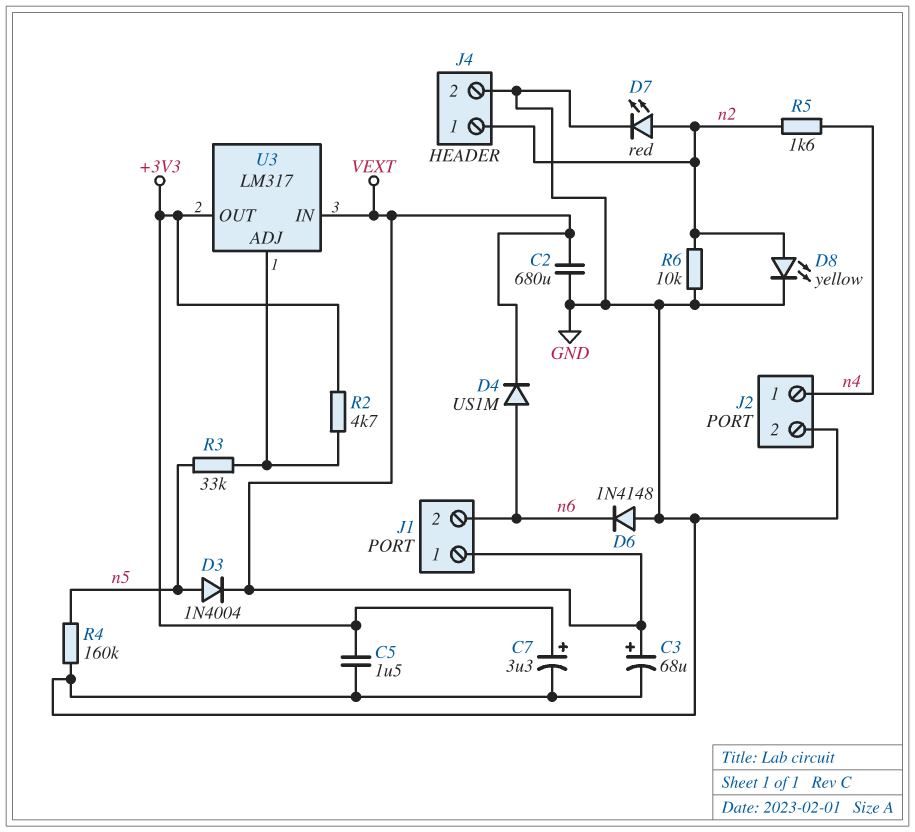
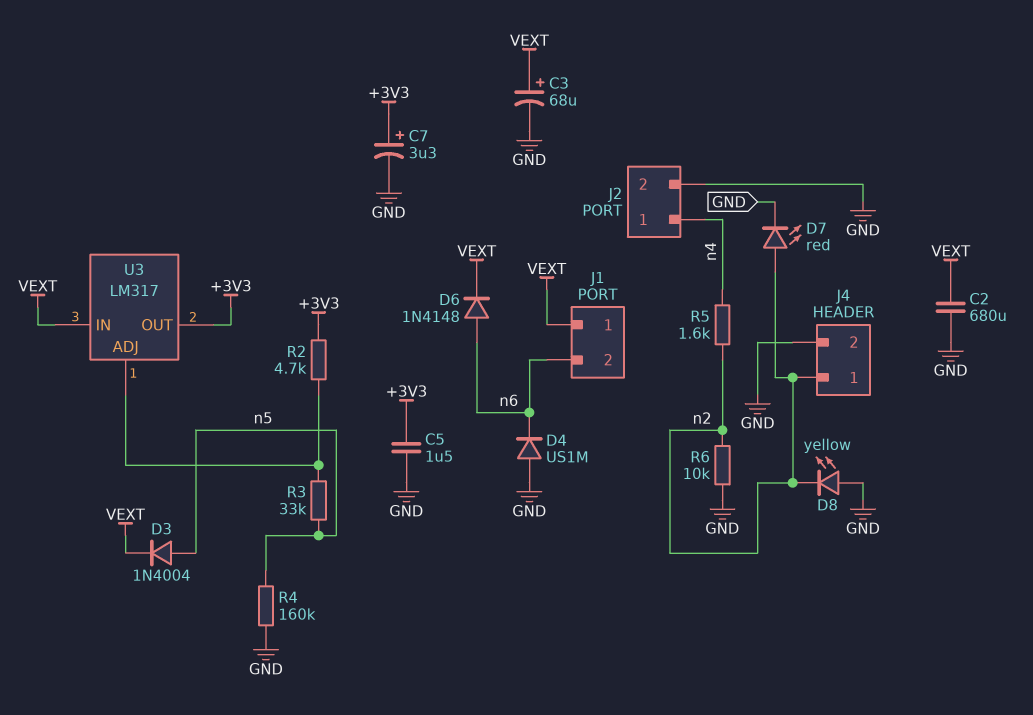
D4: diode US1M (A n6, K VEXT) -> diode US1M (A GND, K n6)
D6: diode 1N4148 (A GND, K n6) -> diode 1N4148 (A n6, K VEXT)
D8: LED yellow (A n2, K GND) -> LED yellow (A GND, K n2)

